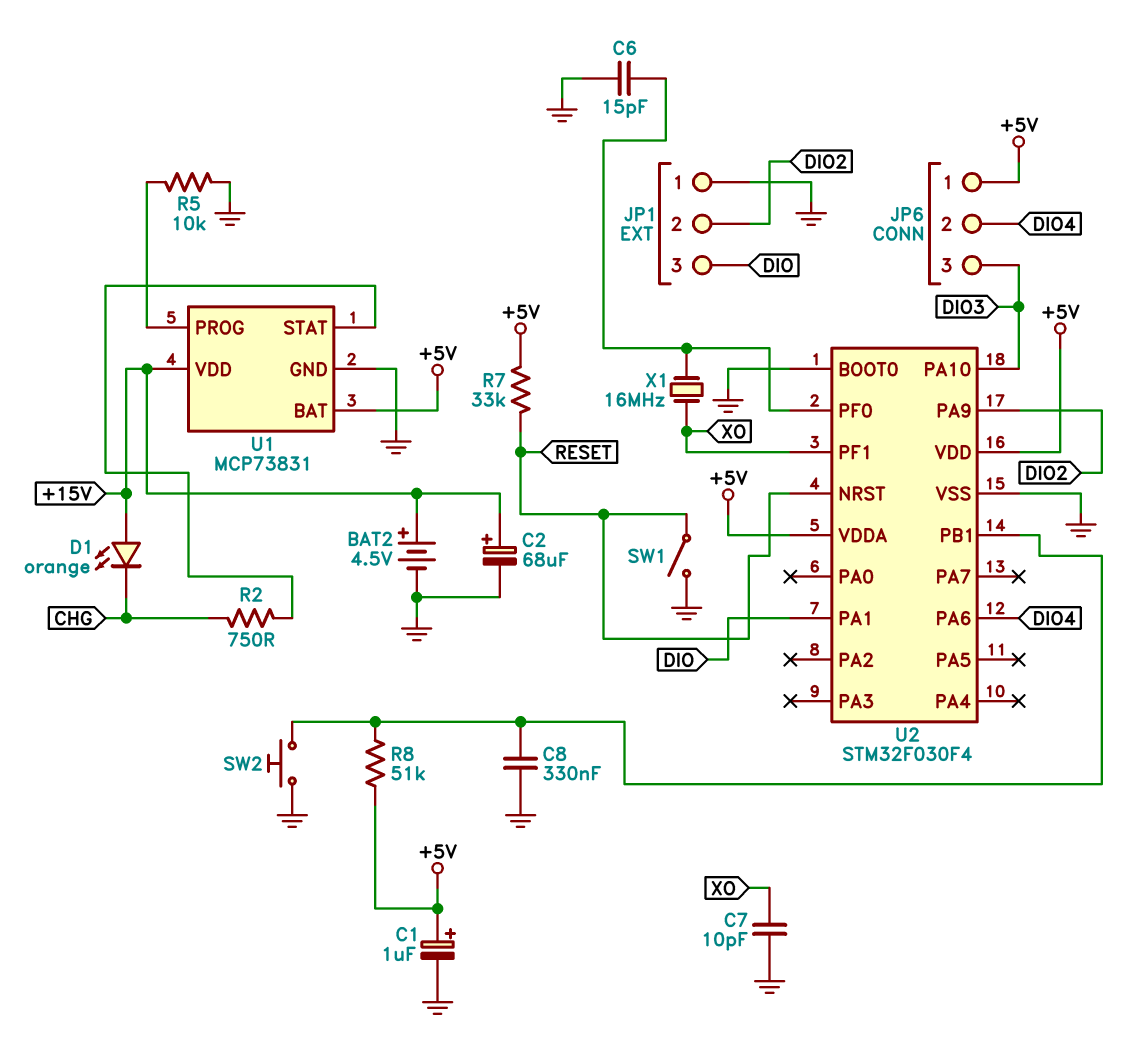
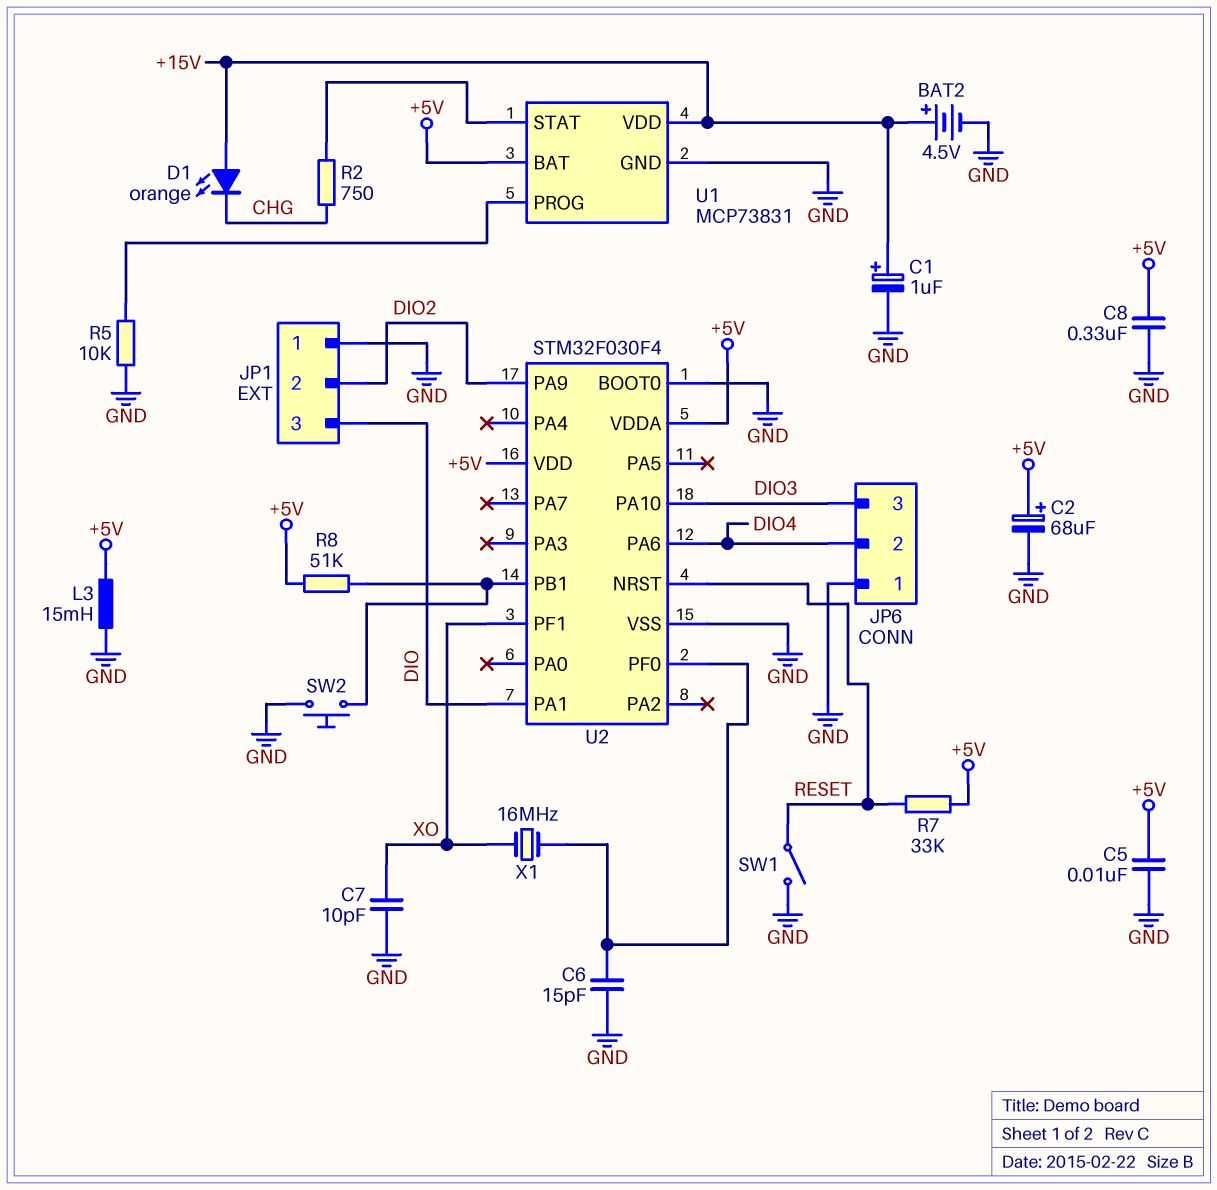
C1: 1uF (plus +5V, minus GND) -> 1uF (plus +15V, minus GND)
C2: 68uF (plus +15V, minus GND) -> 68uF (plus +5V, minus GND)
C5: none -> 10nF (+5V, GND)
C8: 330nF (GND, U2/PB1) -> 330nF (+5V, GND)
JP6 pin 1: +5V -> GND
L3: none -> 15mH (+5V, GND)

